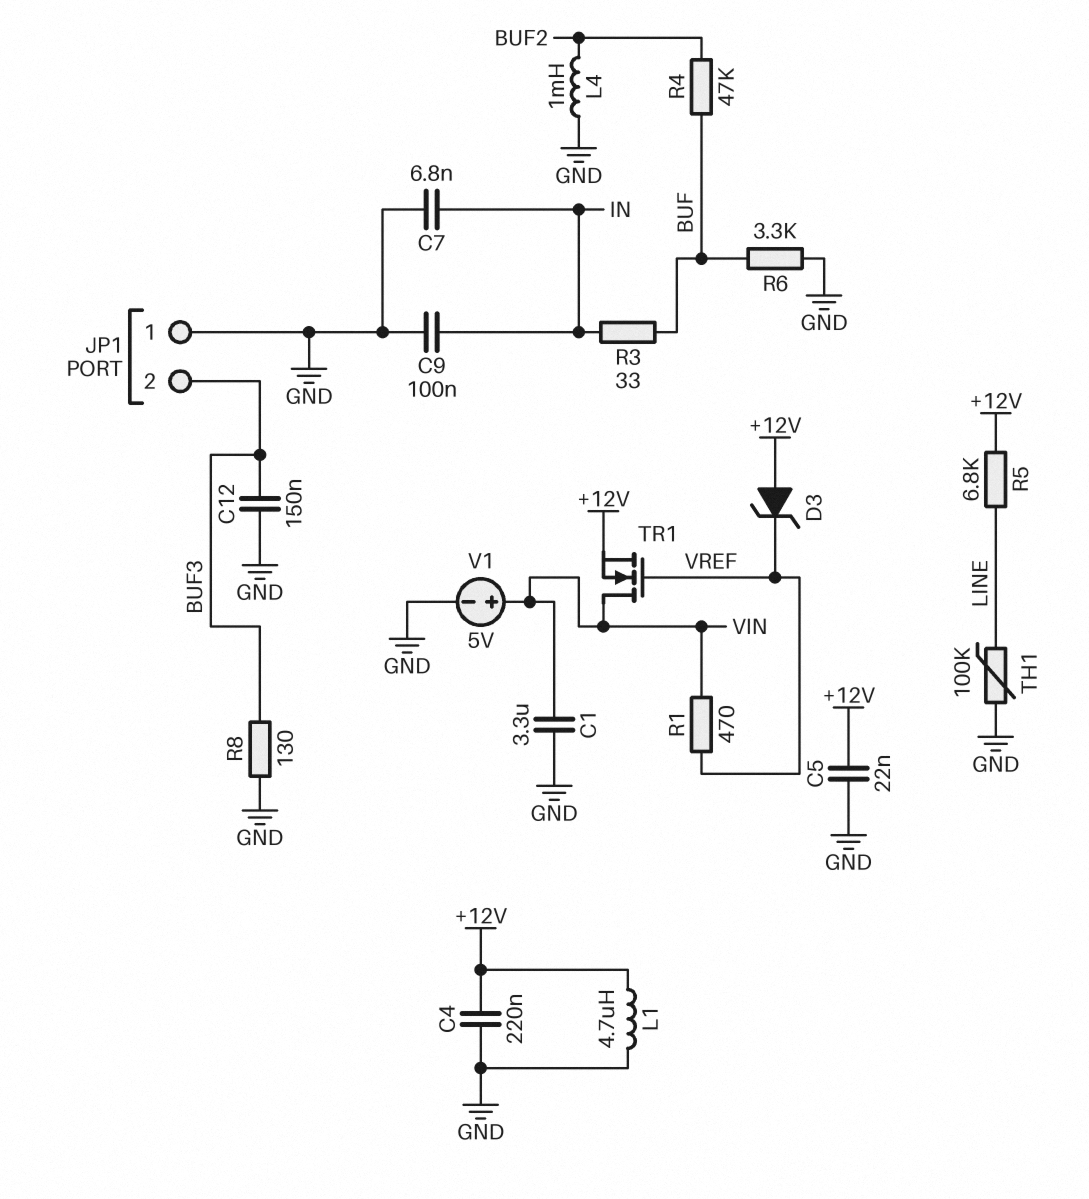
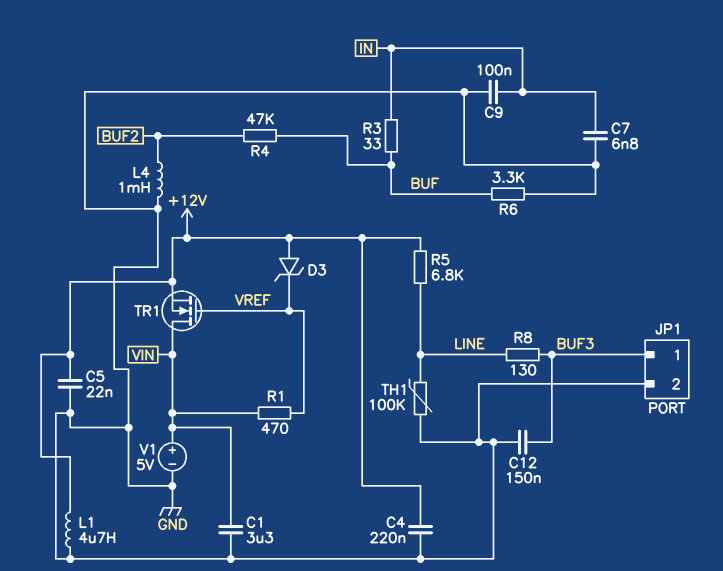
JP1 pin 1: GND -> BUF3
JP1 pin 2: BUF3 -> GND
R8: 130 (BUF3, GND) -> 130 (BUF3, LINE)

